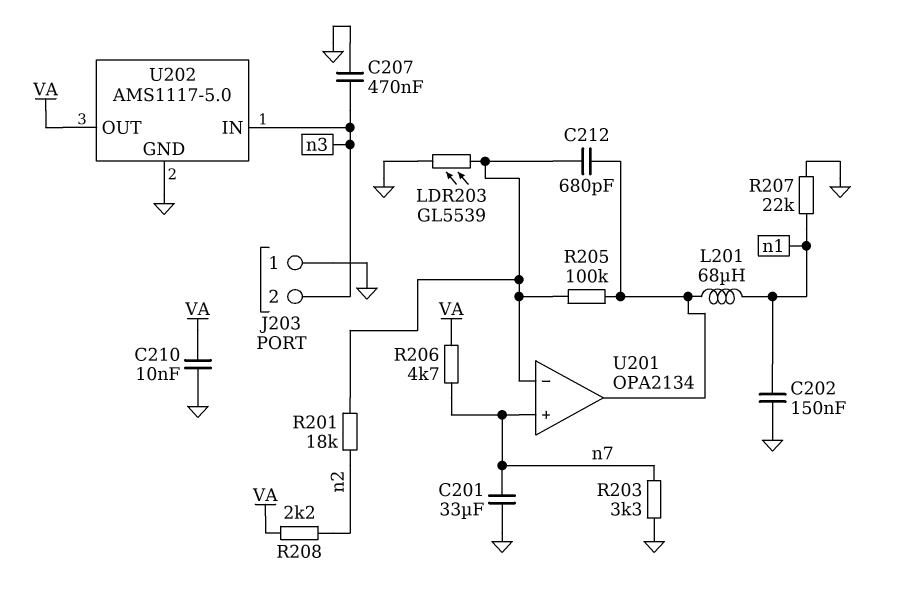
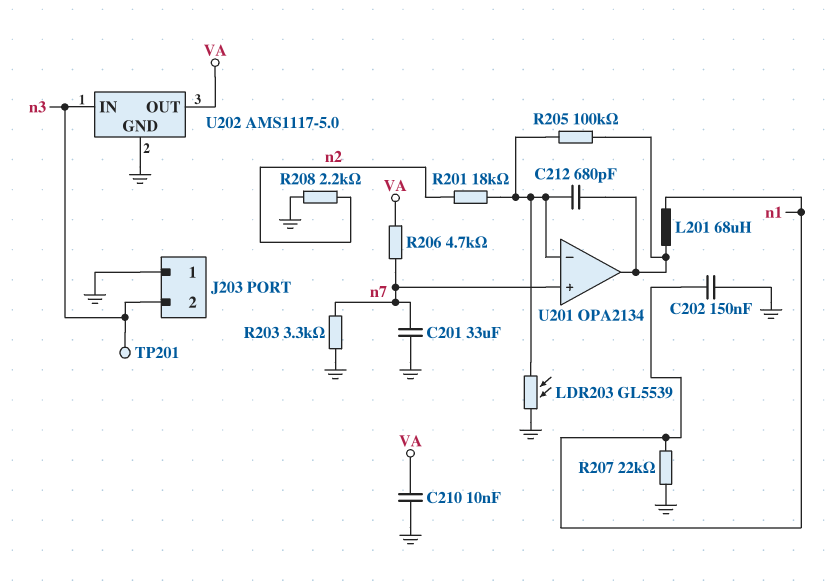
C207: 470nF (GND, n3) -> none
R208: 2.2k (VA, n2) -> 2.2k (GND, n2)
TP201: none -> test point (n3)

